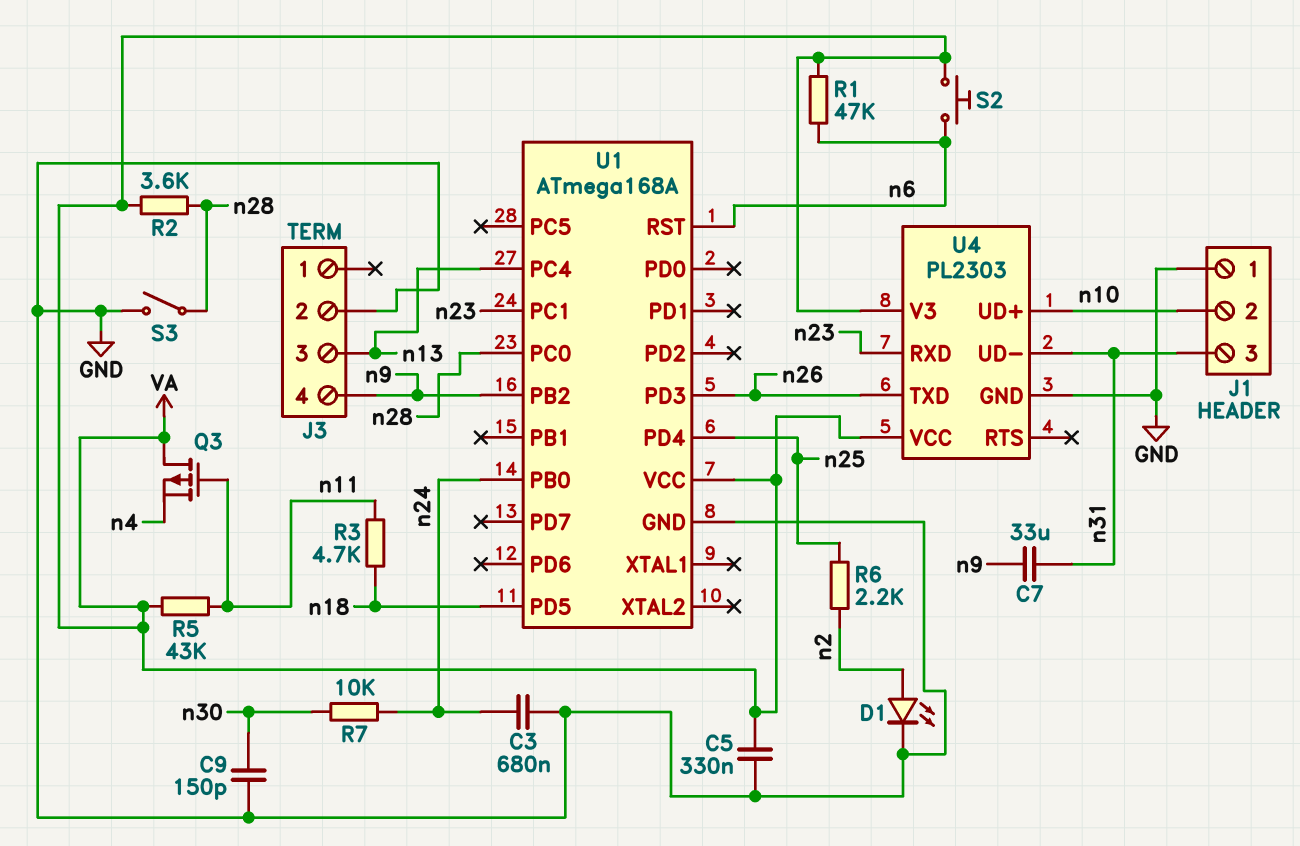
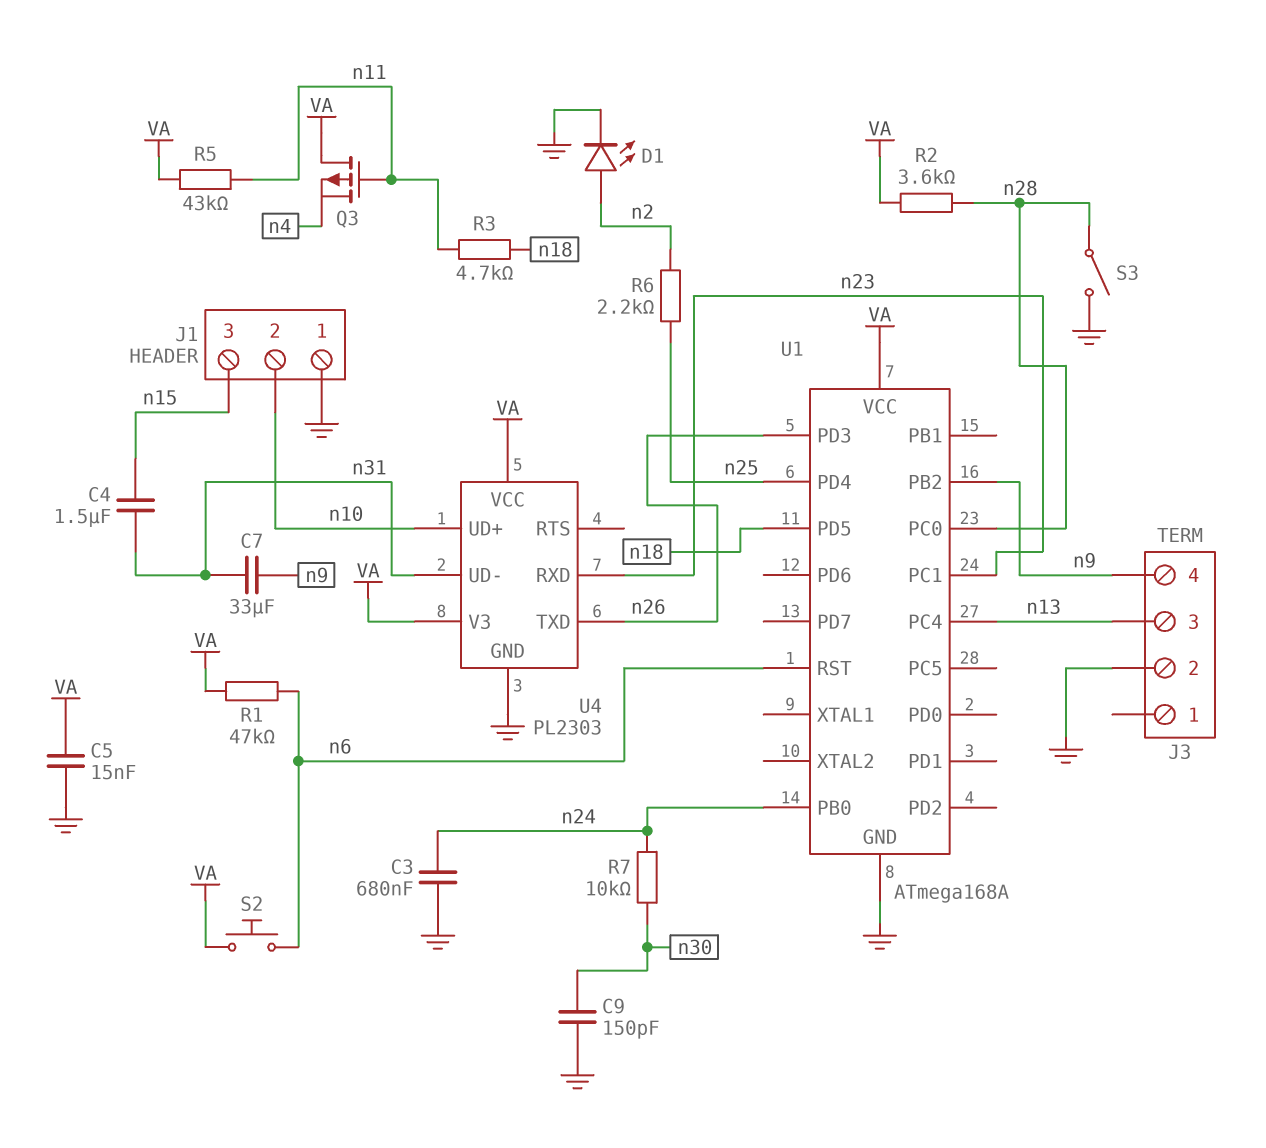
C4: none -> 1.5uF (n15, n31)
C5: 330nF (GND, VA) -> 15nF (GND, VA)
J1 pin 3: n31 -> n15

